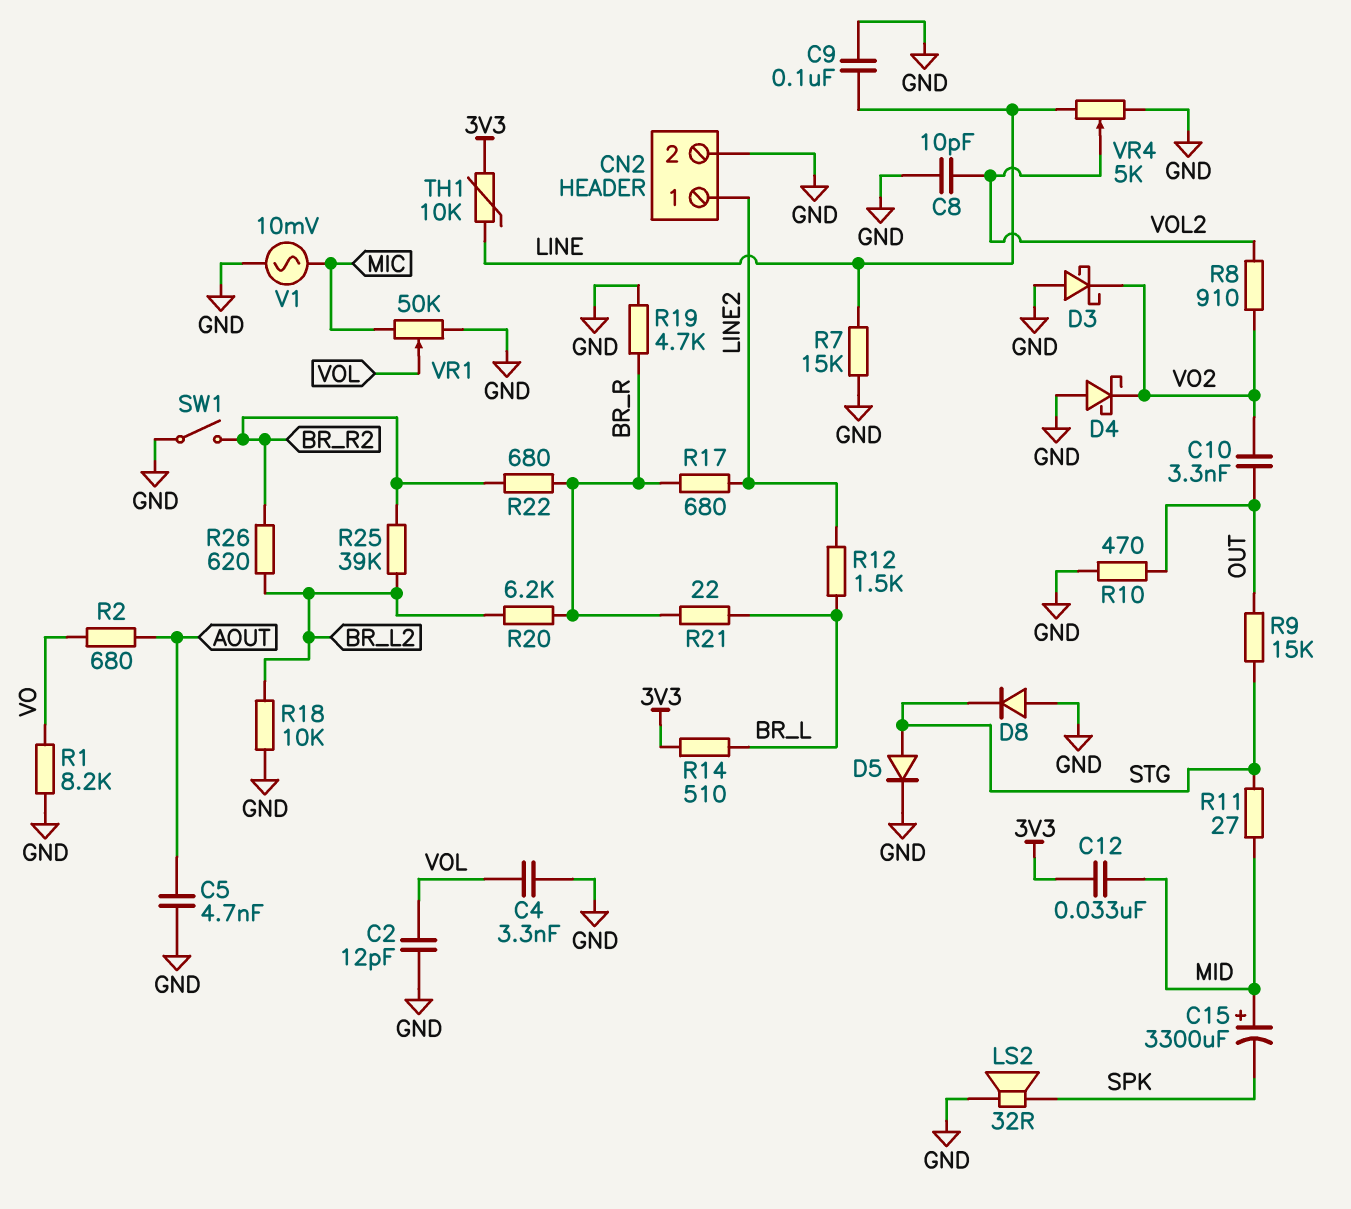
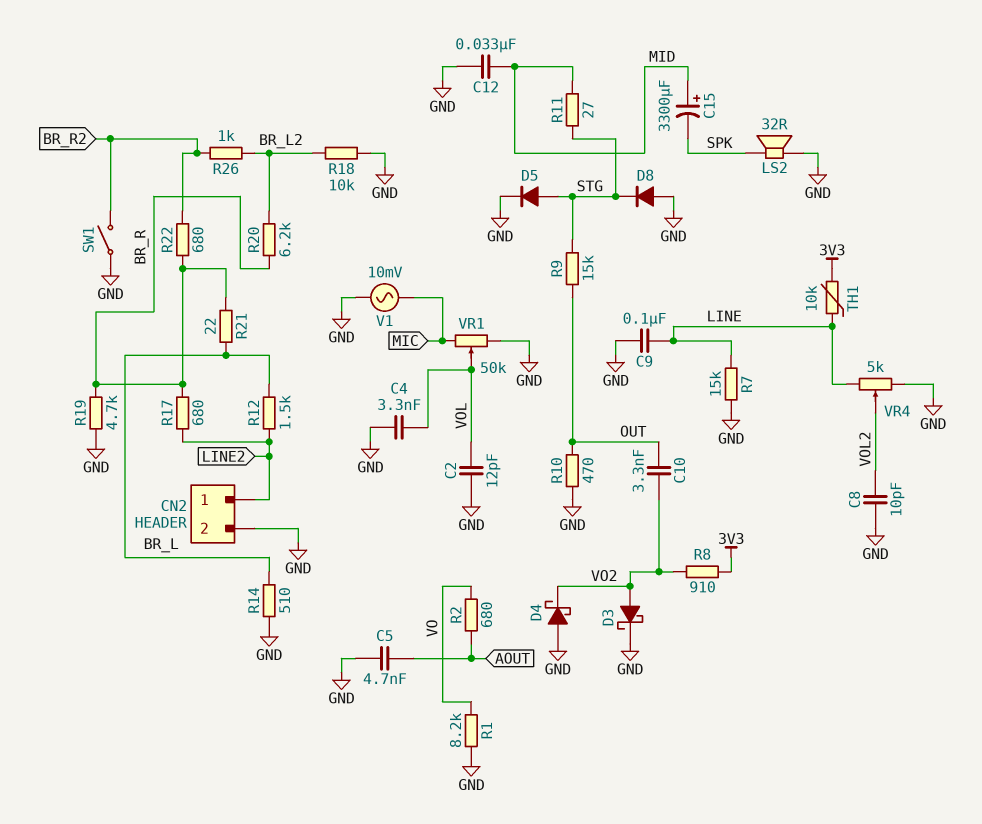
C12: 33nF (3V3, MID) -> 33nF (GND, MID)
D3: schottky (A GND, K VO2) -> schottky (A VO2, K GND)
R8: 910 (VO2, VOL2) -> 910 (3V3, VO2)
R14: 510 (3V3, BR_L) -> 510 (BR_L, GND)
R25: 39k (BR_L2, BR_R2) -> none
R26: 620 (BR_L2, BR_R2) -> 1k (BR_L2, BR_R2)

